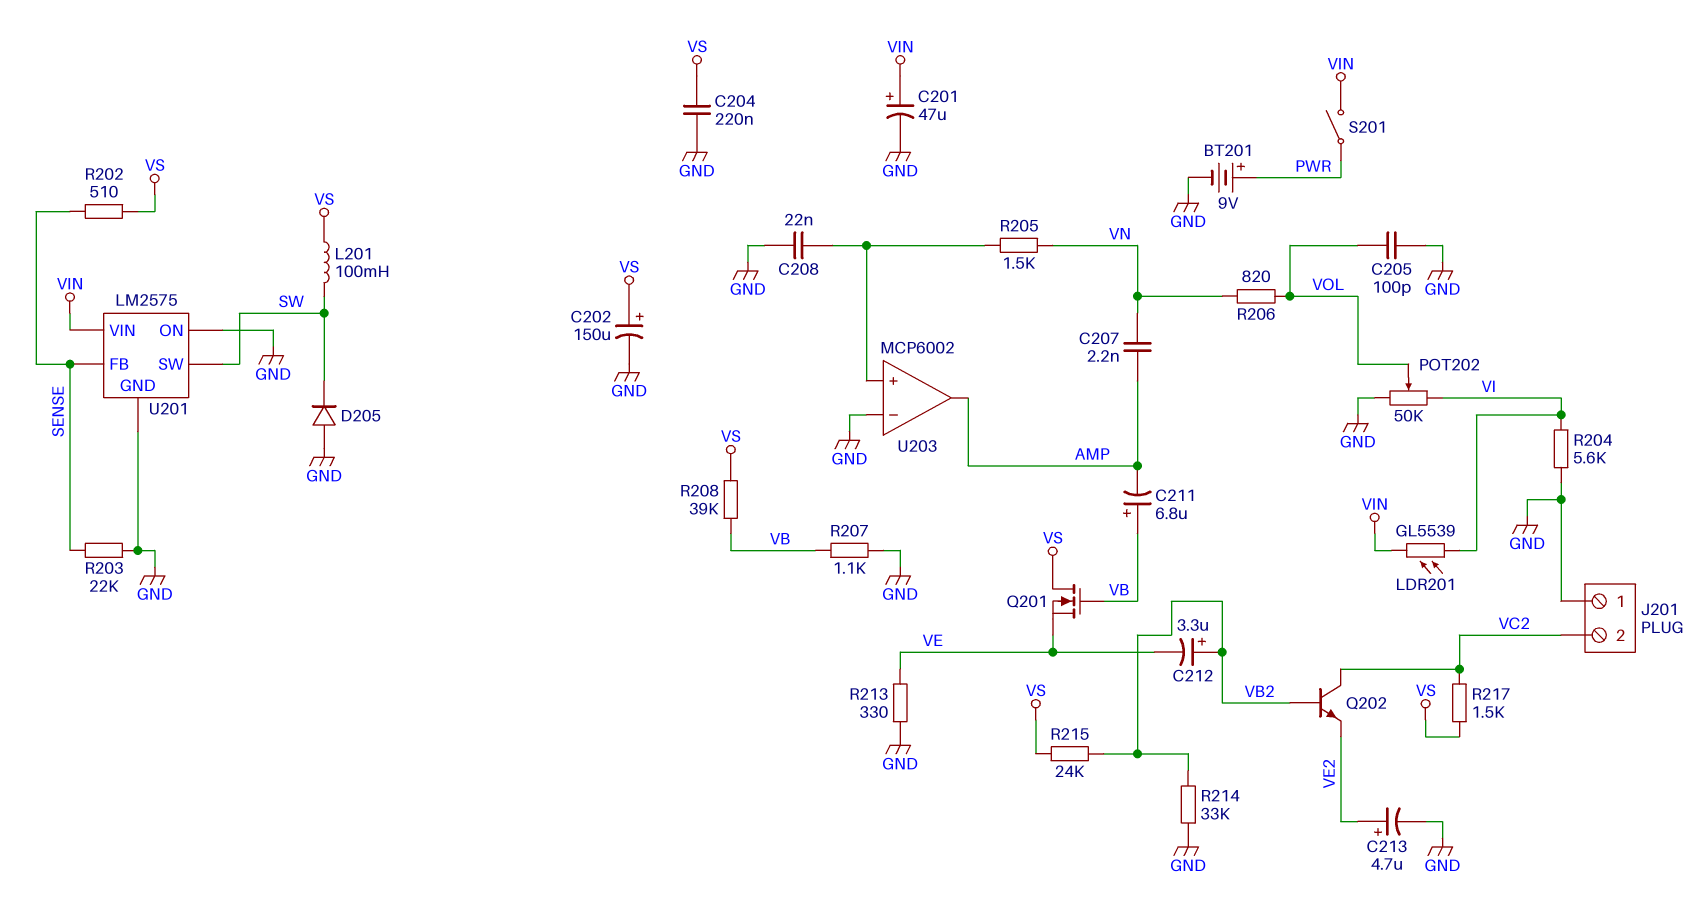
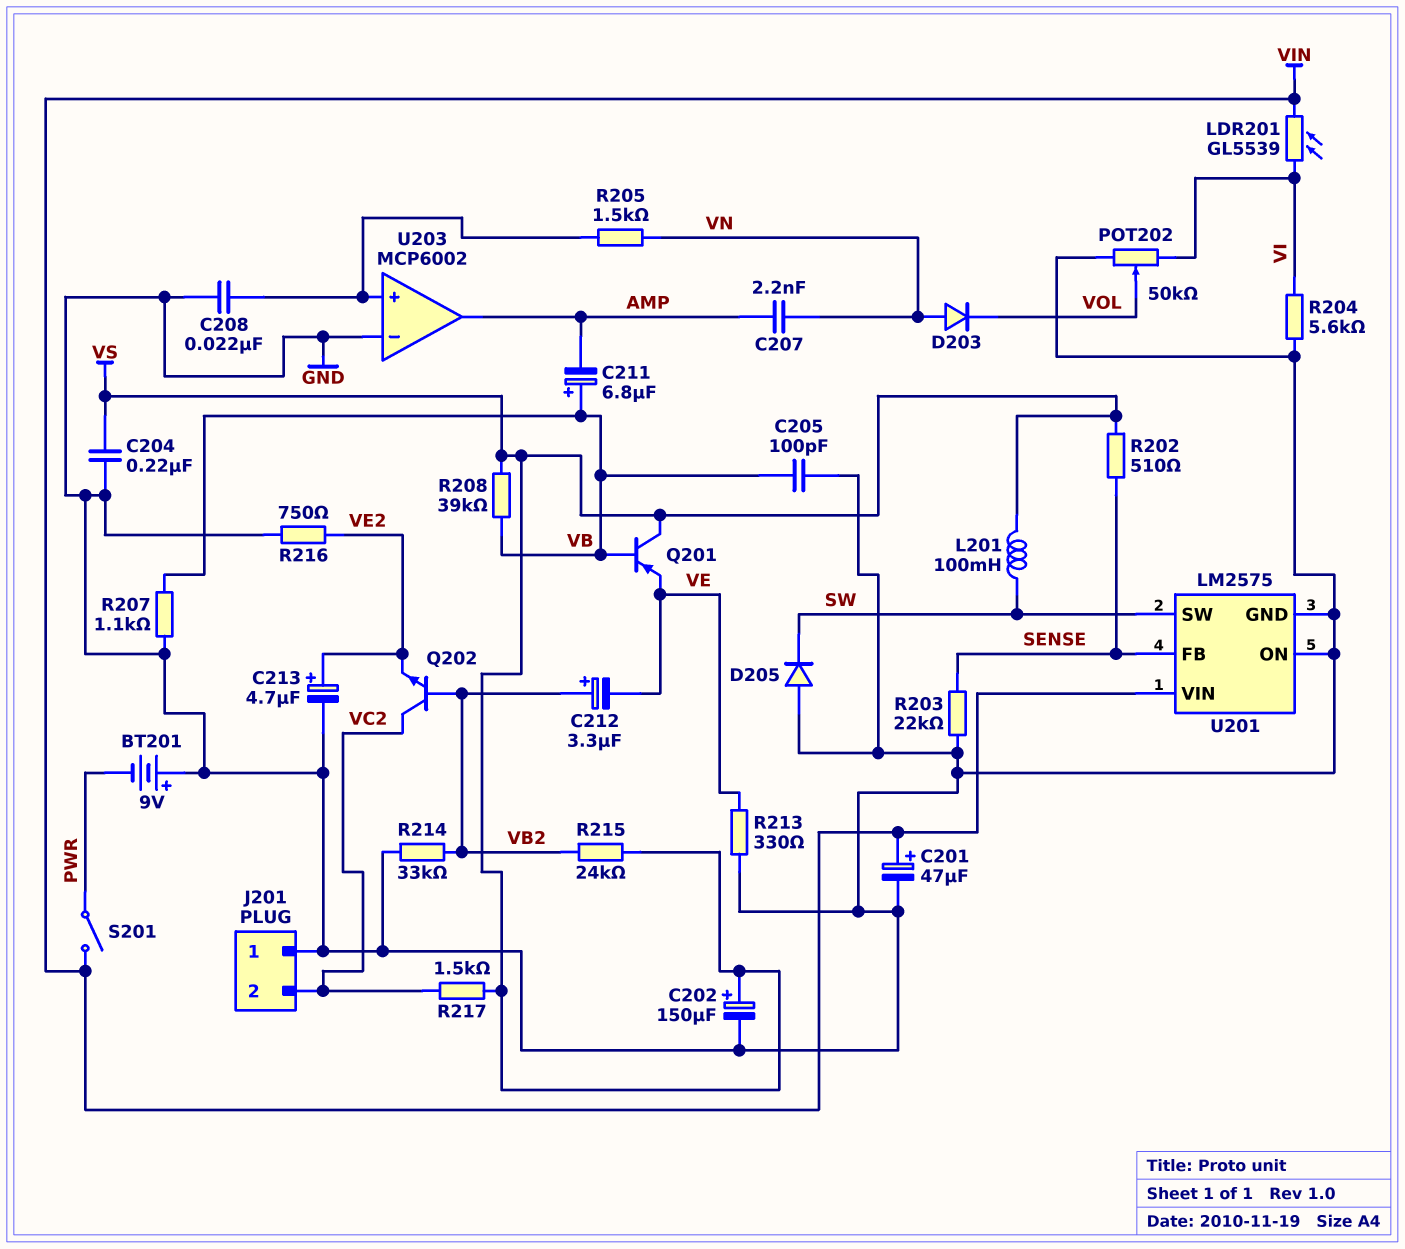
BT201: 9V (plus PWR, minus GND) -> 9V (plus GND, minus PWR)
C205: 100pF (GND, VOL) -> 100pF (GND, VB)
D203: none -> diode (A VN, K VOL)
Q201: NMOS (G VB, D VS, S VE) -> PNP (B VB, C VS, E VE)
R206: 820 (VN, VOL) -> none
R216: none -> 750 (GND, VE2)

